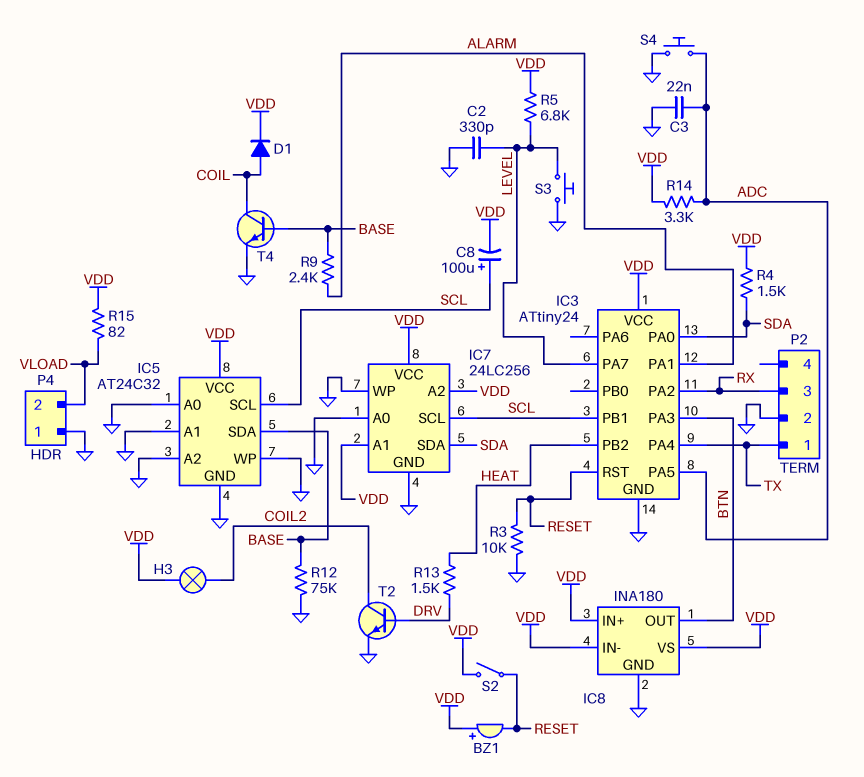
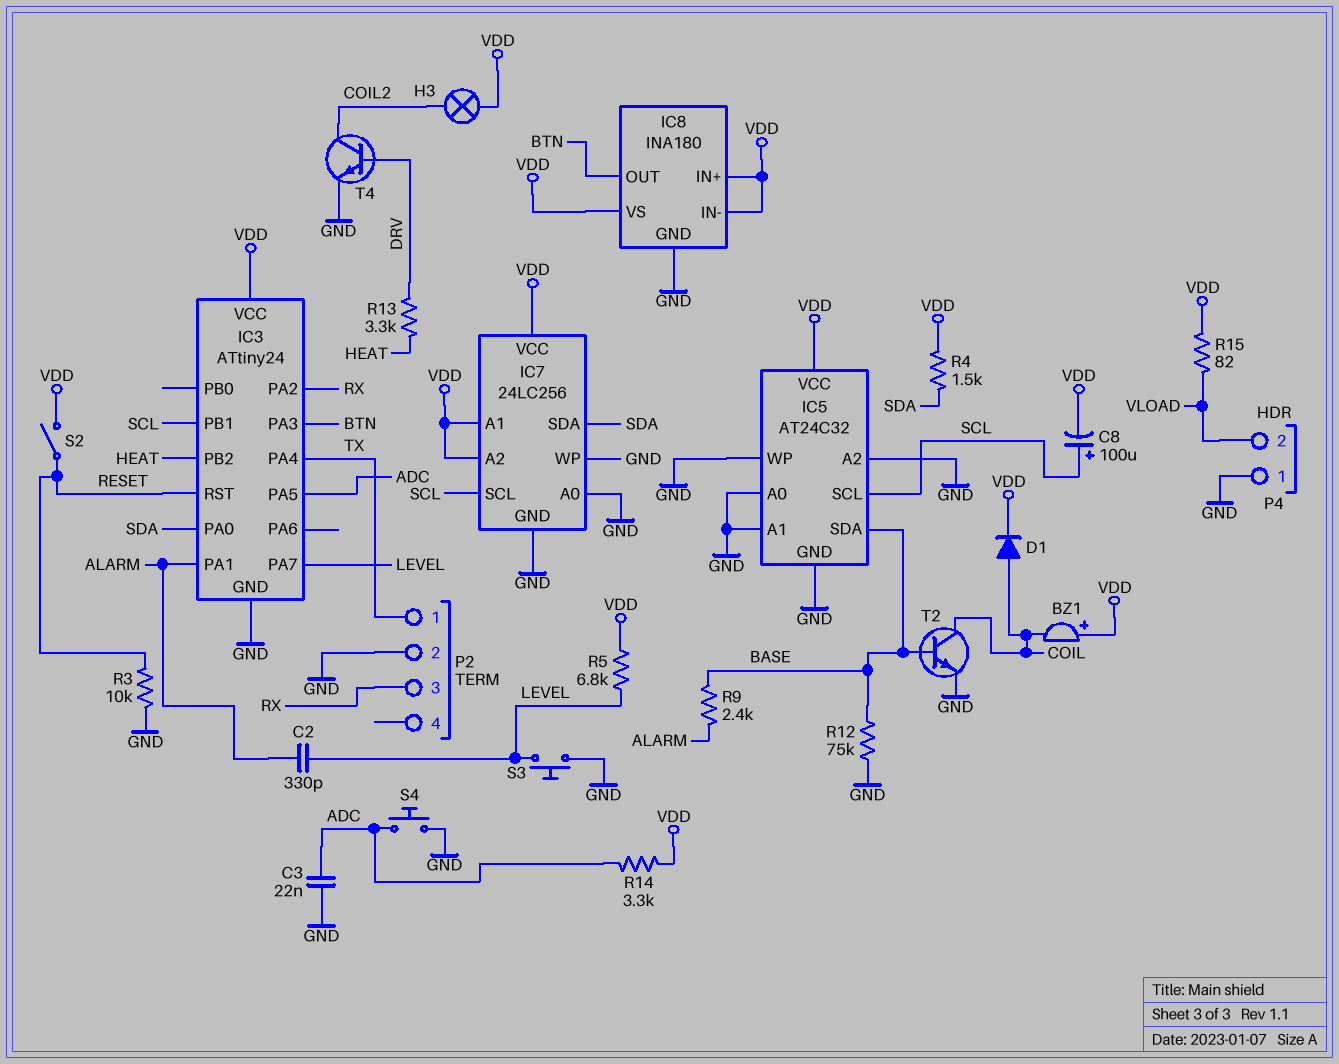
BZ1: buzzer (plus VDD, minus RESET) -> buzzer (plus VDD, minus COIL)
C2: 330pF (GND, LEVEL) -> 330pF (ALARM, LEVEL)
R13: 1.5k (DRV, HEAT) -> 3.3k (DRV, HEAT)
T2: NPN (B DRV, C COIL2, E GND) -> NPN (B BASE, C COIL, E GND)
T4: NPN (B BASE, C COIL, E GND) -> NPN (B DRV, C COIL2, E GND)

